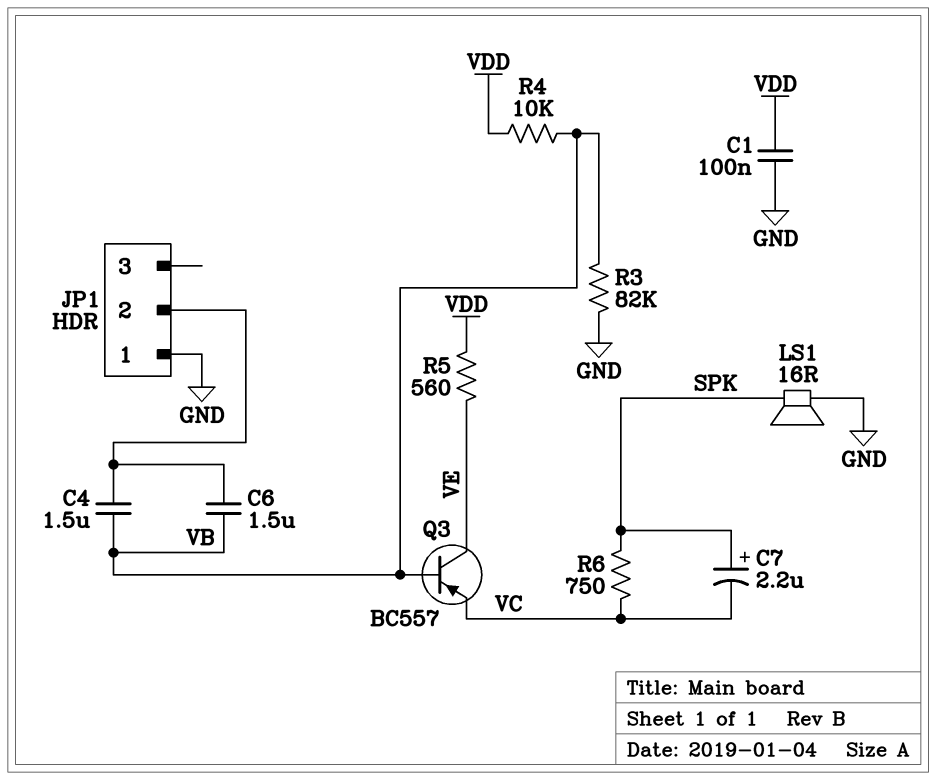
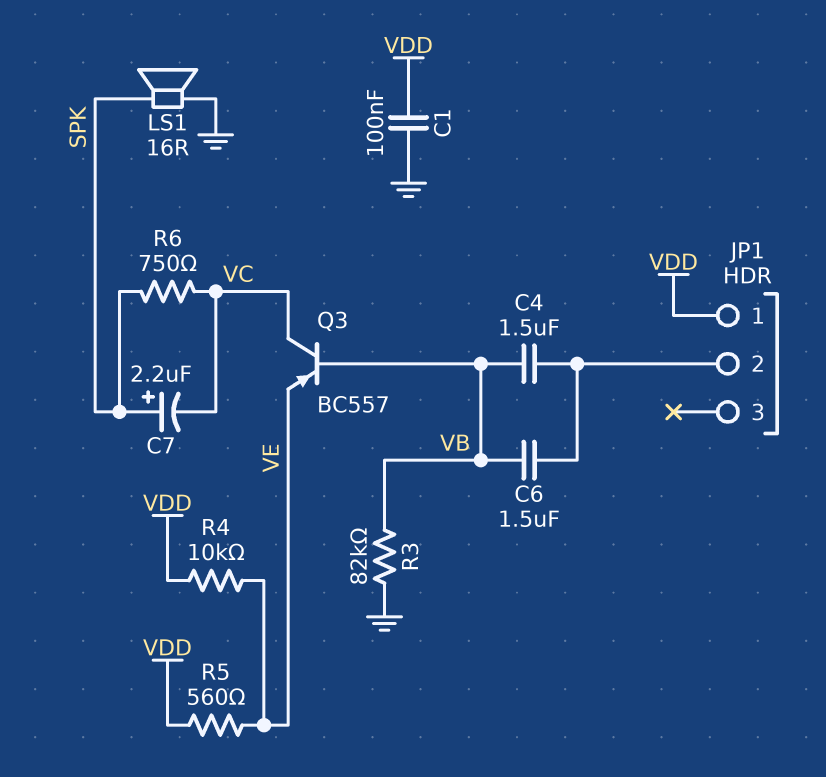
JP1 pin 1: GND -> VDD
Q3: PNP BC557 (B VB, C VE, E VC) -> PNP BC557 (B VB, C VC, E VE)
R4: 10k (VB, VDD) -> 10k (VDD, VE)

